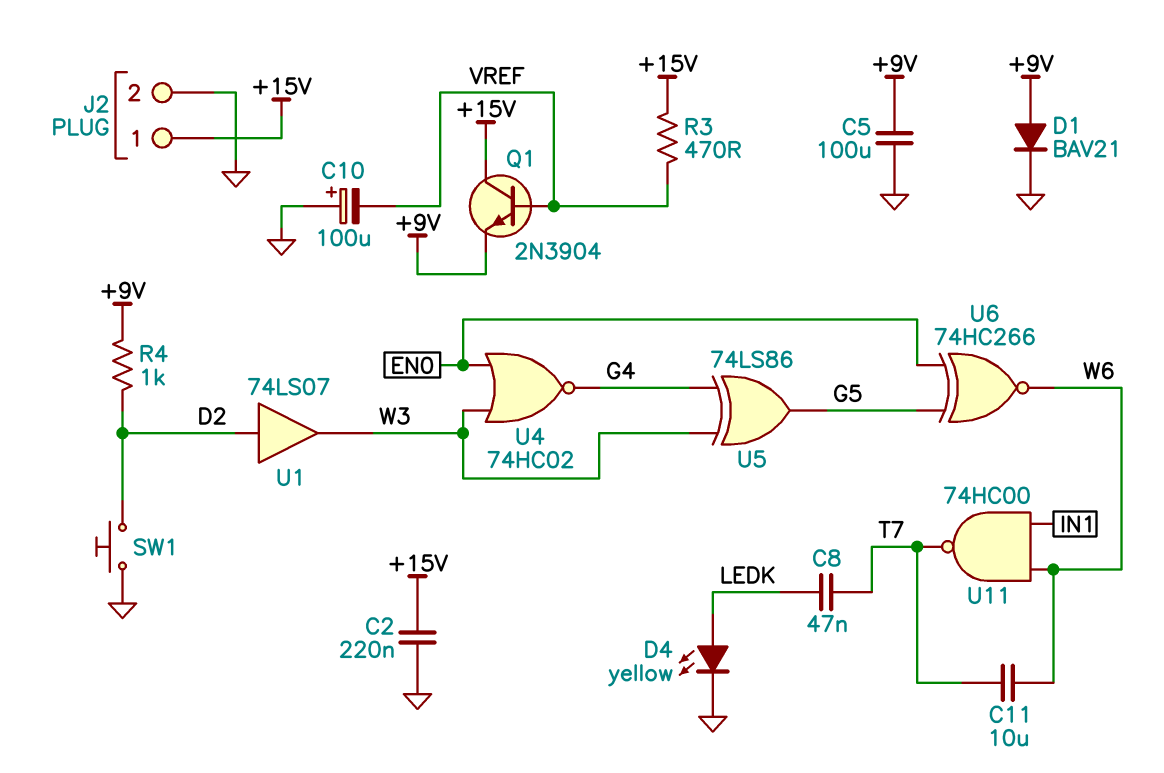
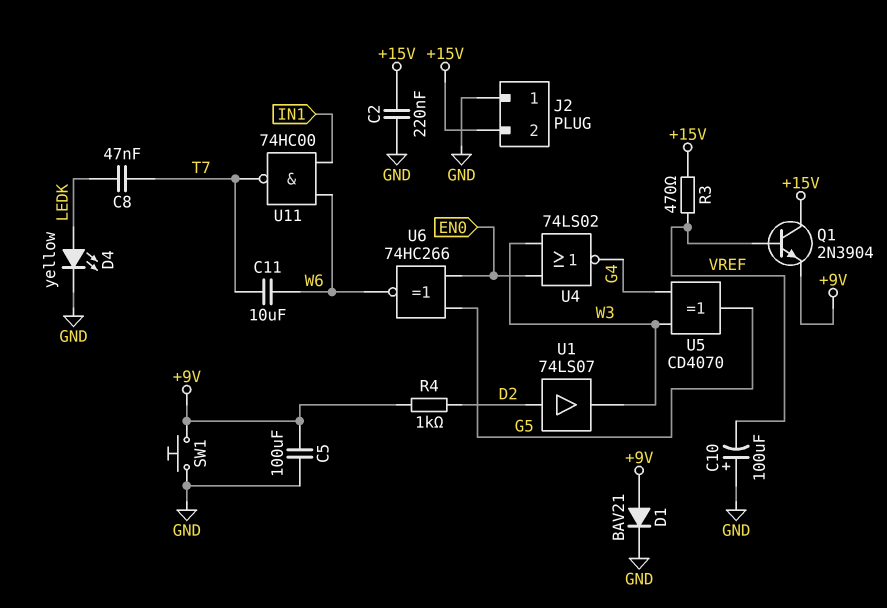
J2 pin 1: +15V -> GND
J2 pin 2: GND -> +15V
SW1: button (D2, GND) -> button (+9V, GND)
U4: NOR 74HC02 (in EN0, in W3, out G4) -> NOR 74LS02 (in EN0, in W3, out G4)
U5: XOR 74LS86 (in G4, in W3, out G5) -> XOR CD4070 (in G4, in W3, out G5)

